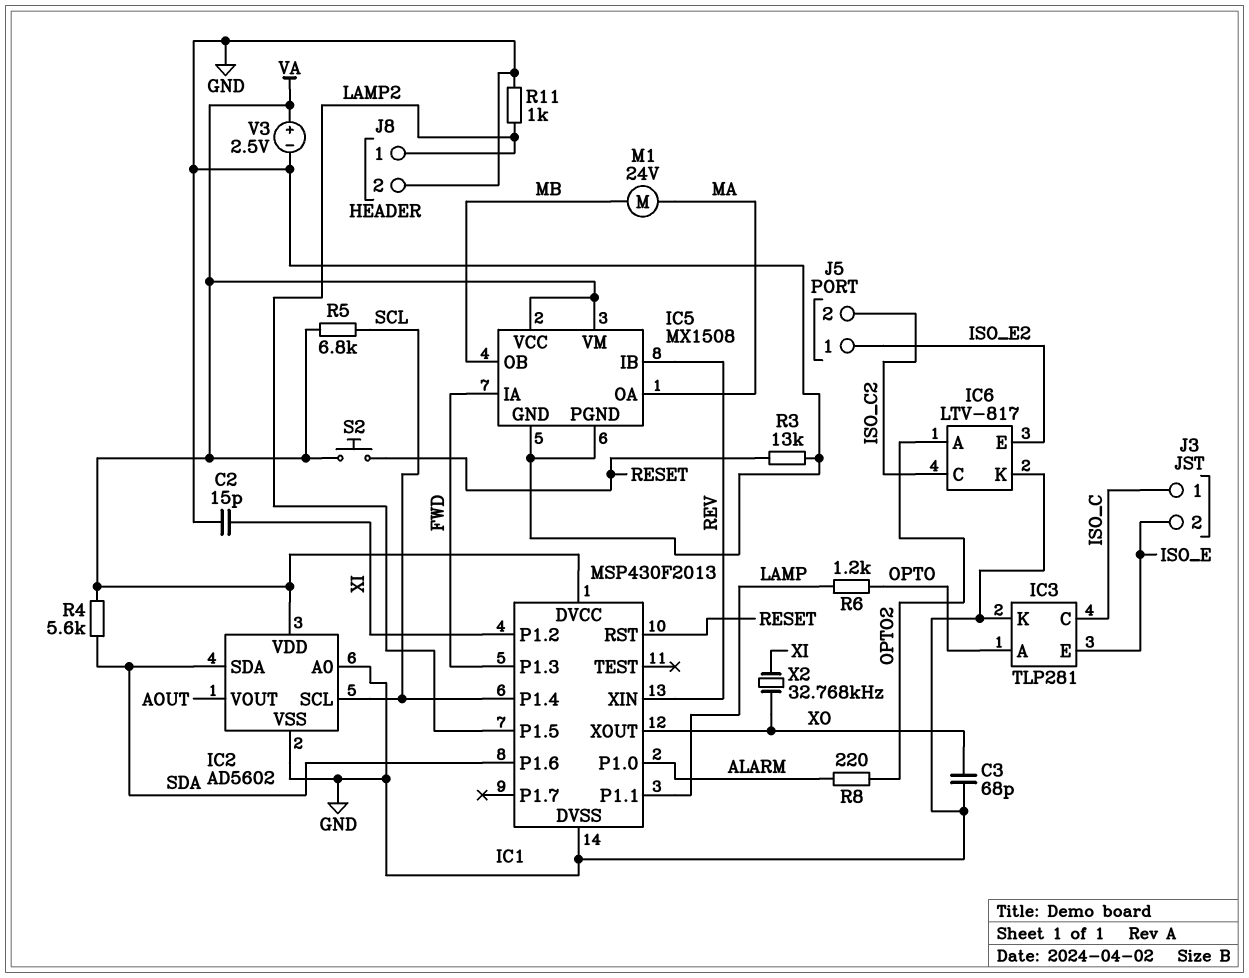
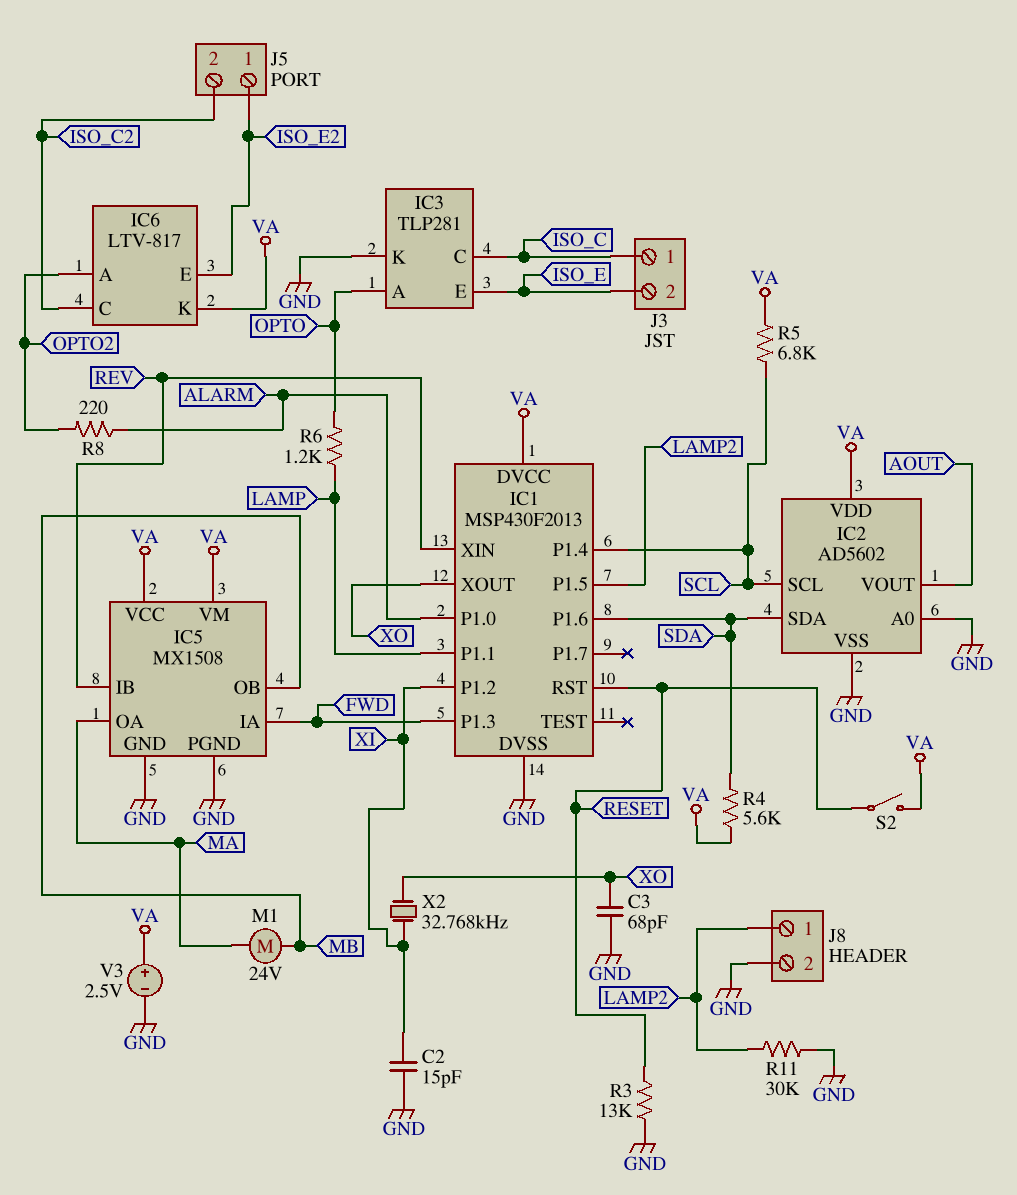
IC6 pin K: GND -> VA
R11: 1k (GND, LAMP2) -> 30k (GND, LAMP2)
S2: button (RESET, VA) -> switch (RESET, VA)

